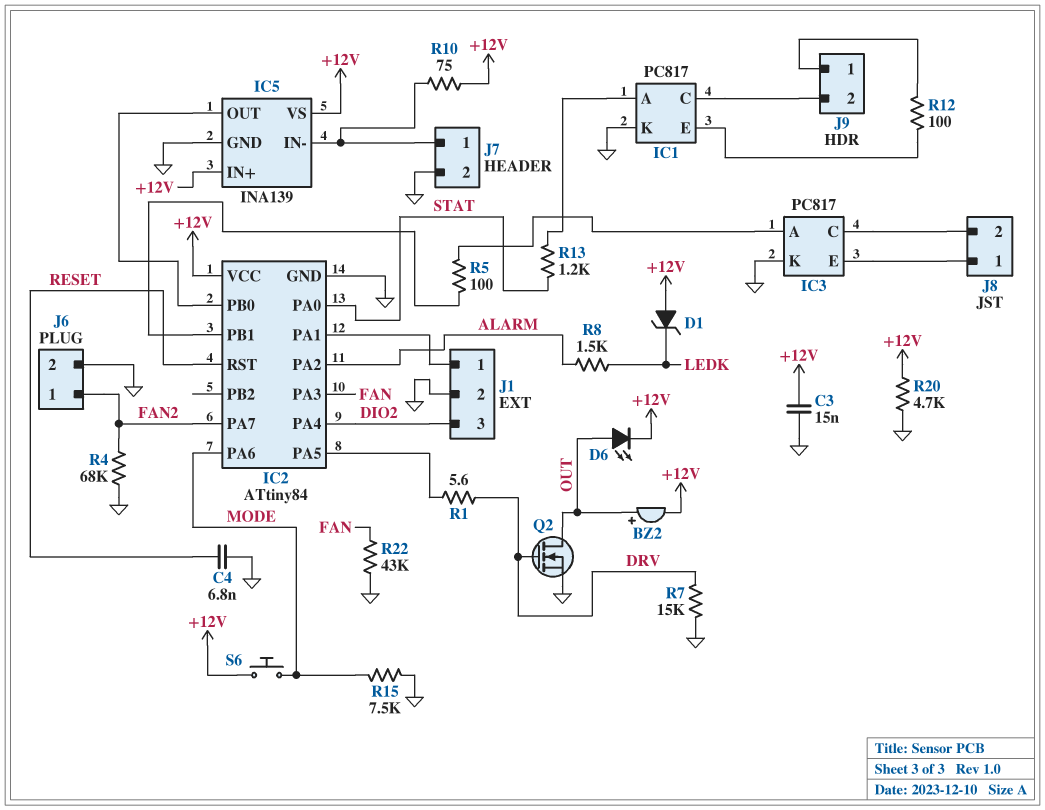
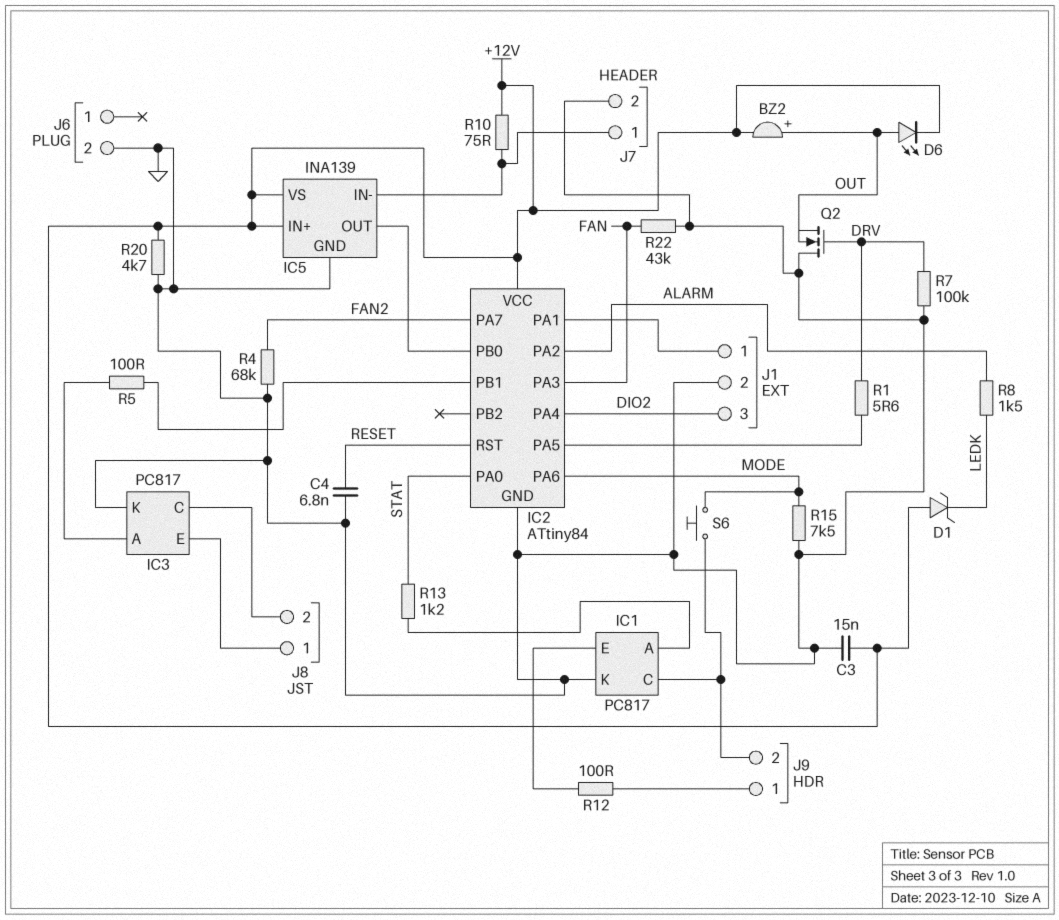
J6 pin 1: FAN2 -> none
Q2: NMOS (G DRV, D OUT, S GND) -> NMOS (G DRV, D GND, S OUT)
R7: 15k (DRV, GND) -> 100k (DRV, GND)
S6: button (+12V, MODE) -> button (IC1/C, MODE)

